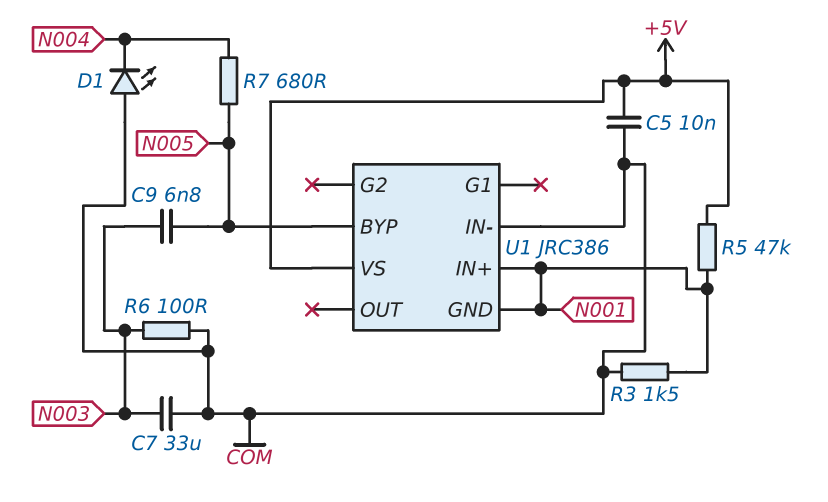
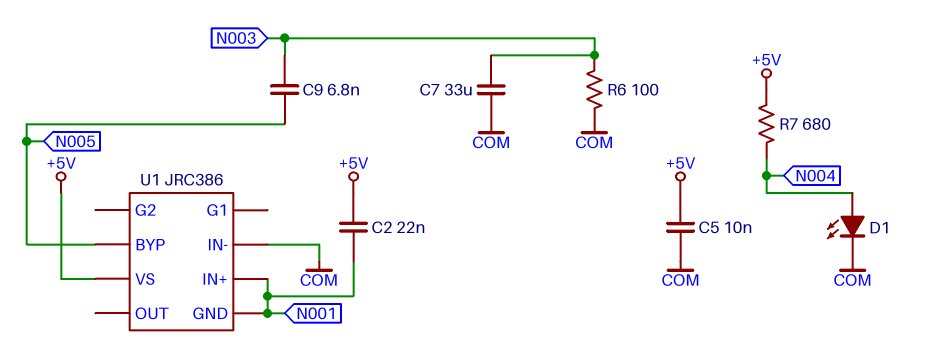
C2: none -> 22nF (+5V, N001)
D1: LED (A COM, K N004) -> LED (A N004, K COM)
R3: 1.5k (COM, N001) -> none
R5: 47k (+5V, N001) -> none
R7: 680 (N004, N005) -> 680 (+5V, N004)

